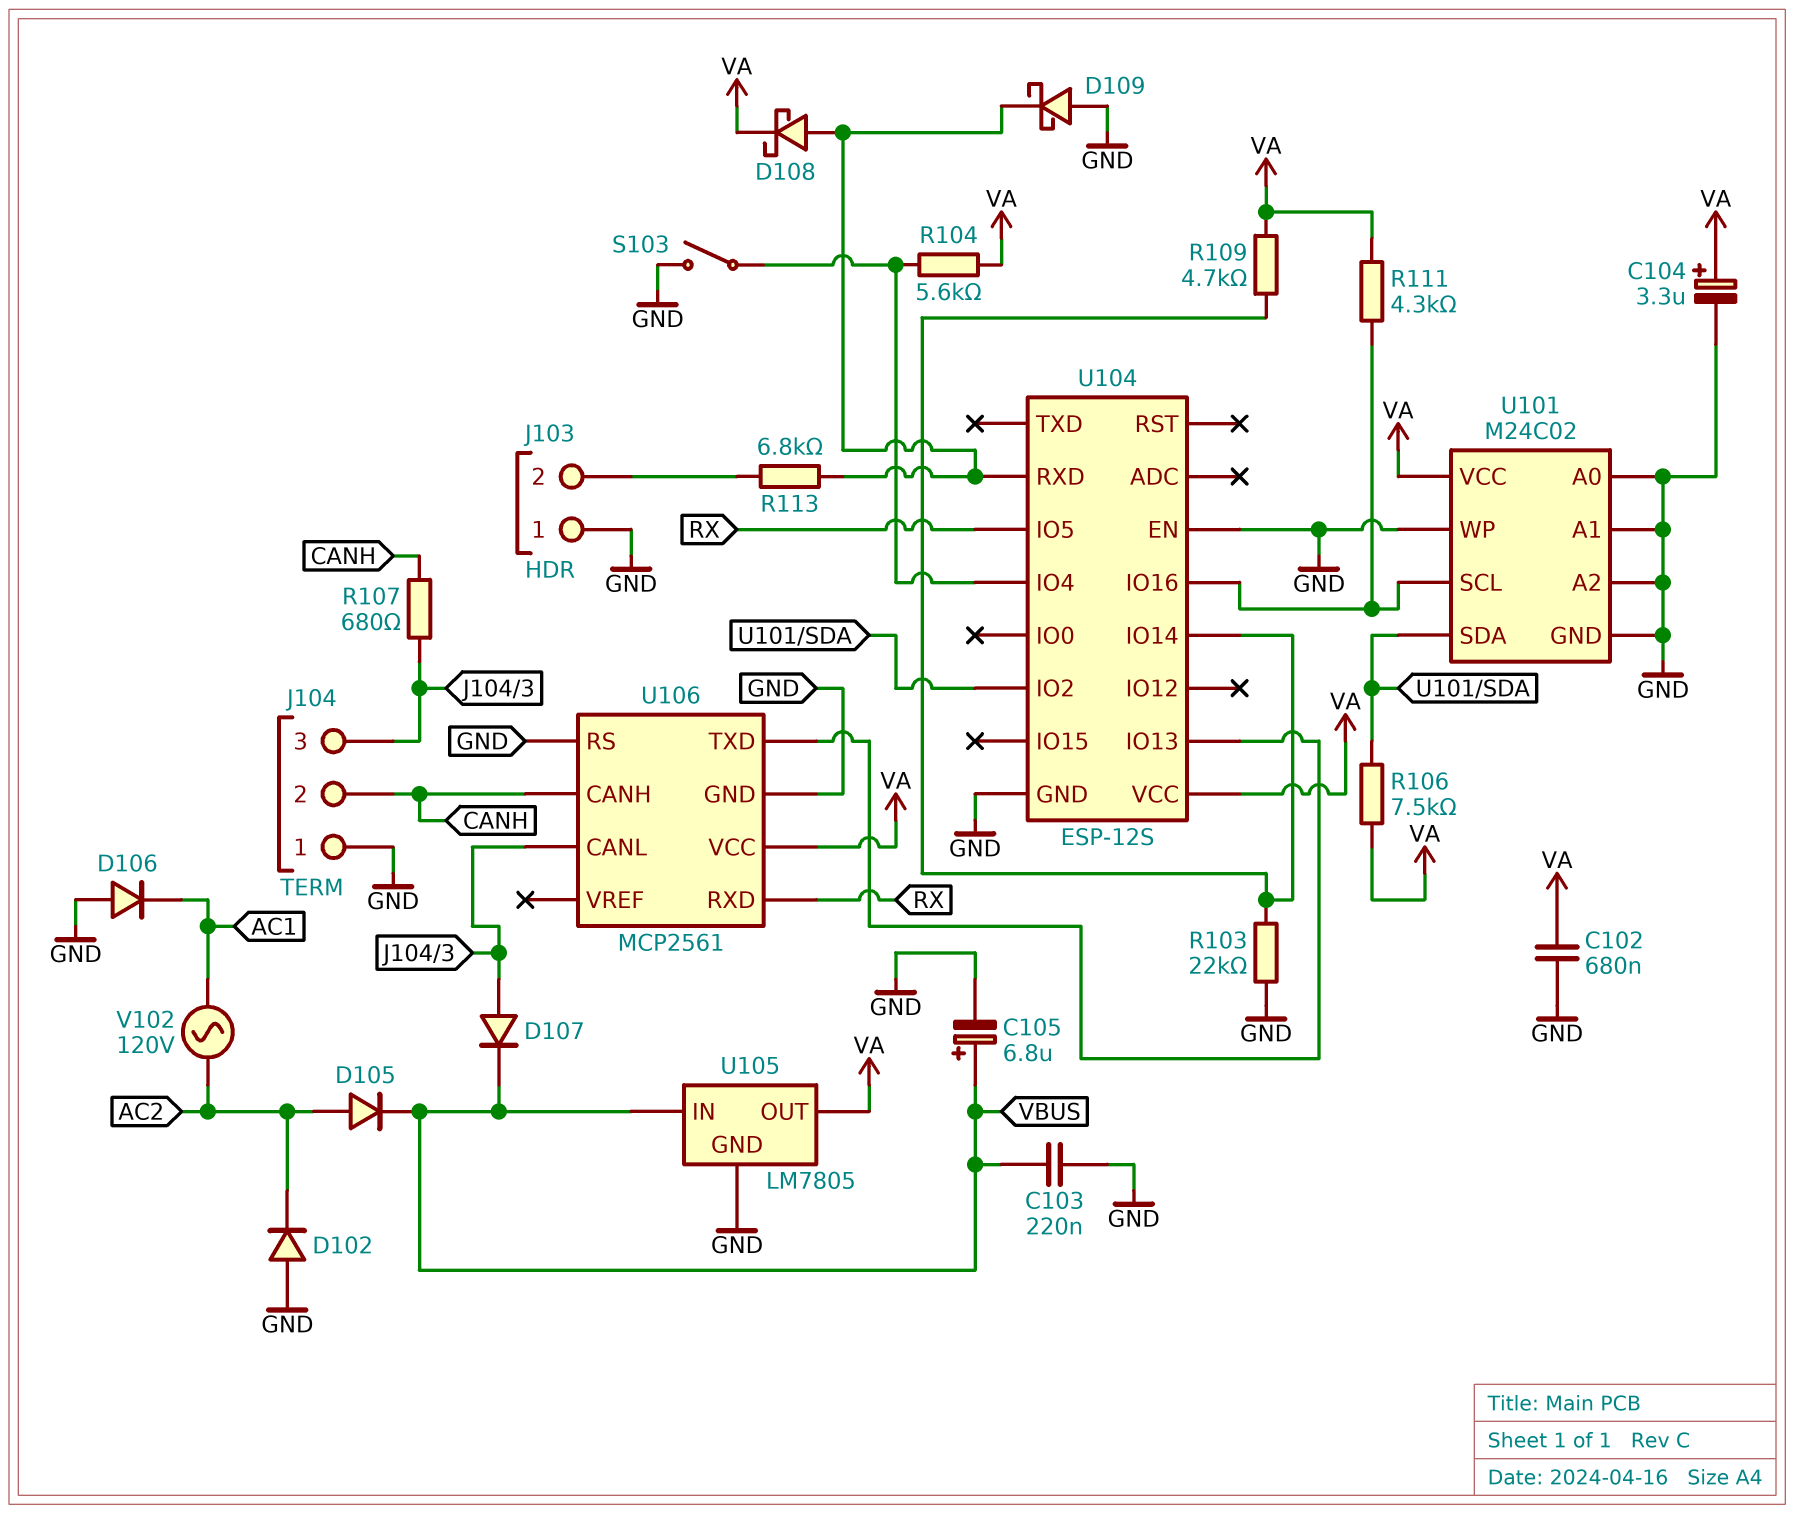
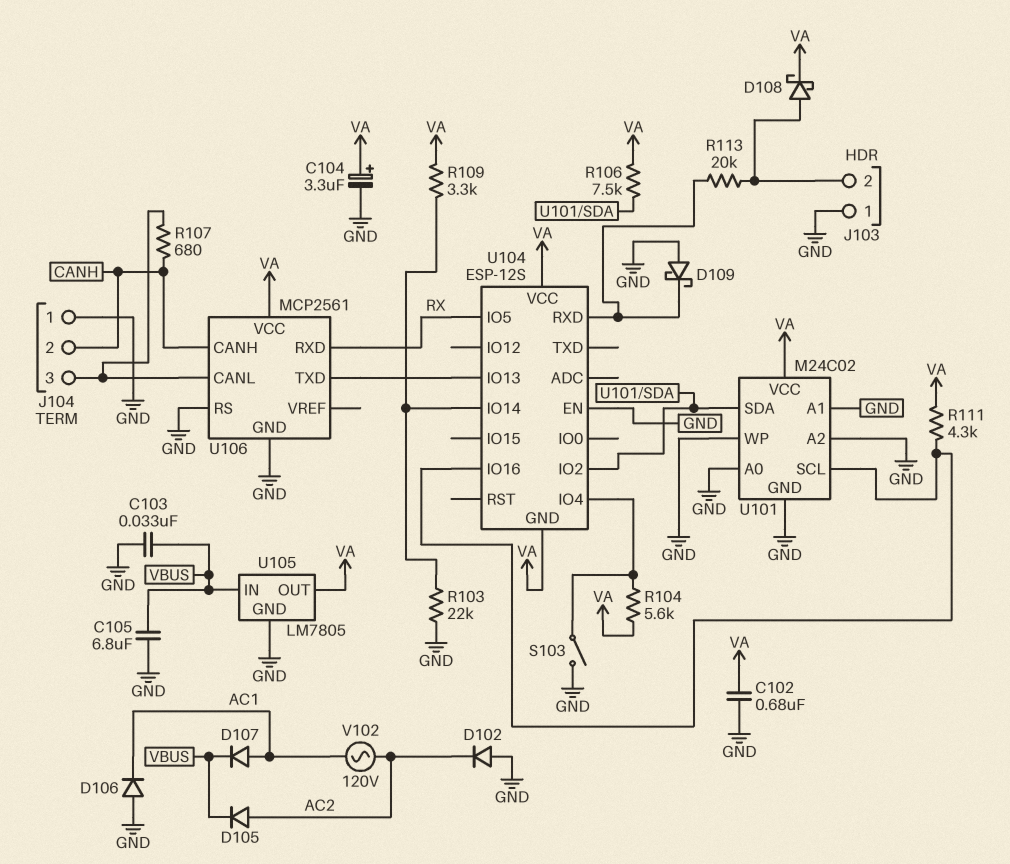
C103: 220nF (GND, VBUS) -> 33nF (GND, VBUS)
C105: 6.8uF (plus VBUS, minus GND) -> 6.8uF (GND, VBUS)
D107: diode (A J104/3, K VBUS) -> diode (A AC1, K VBUS)
D108: schottky (A U104/RXD, K VA) -> schottky (A J103/2, K VA)
R109: 4.7k (U104/IO14, VA) -> 3.3k (U104/IO14, VA)
R113: 6.8k (J103/2, U104/RXD) -> 20k (J103/2, U104/RXD)
U104 pin GND: GND -> VA

